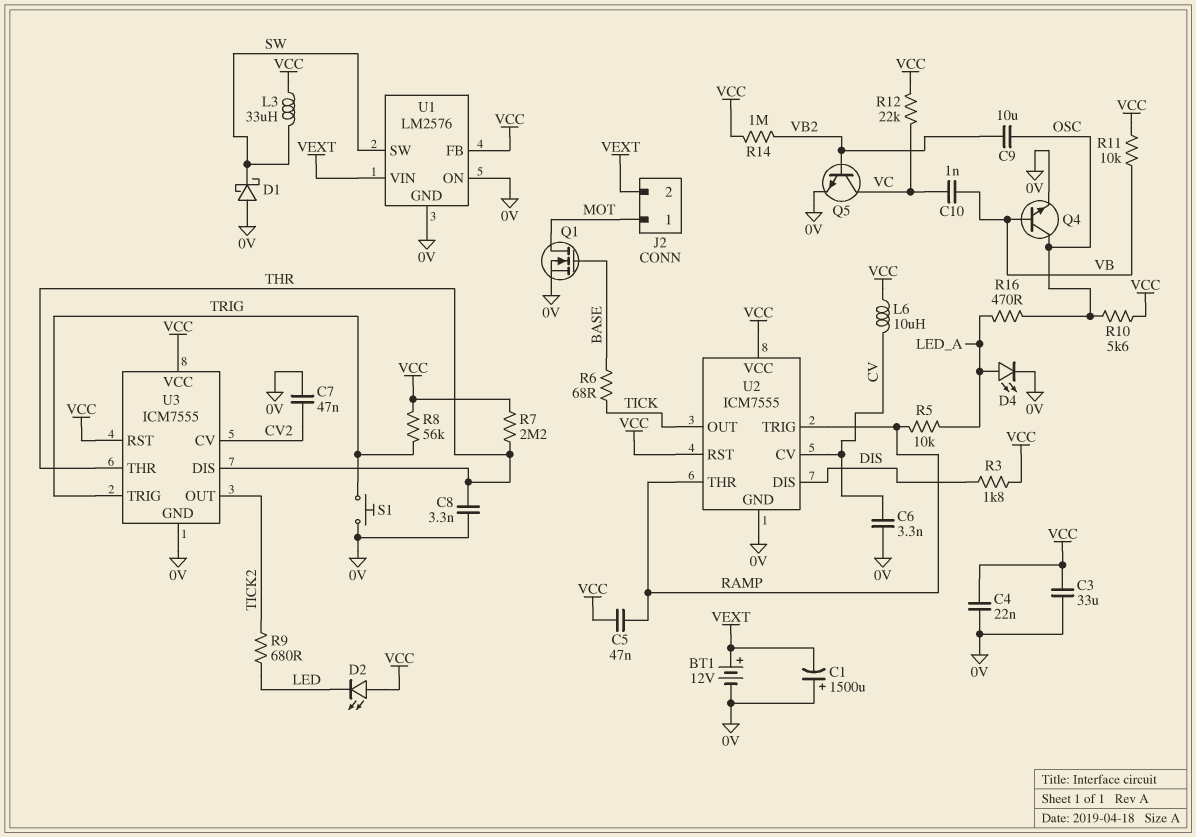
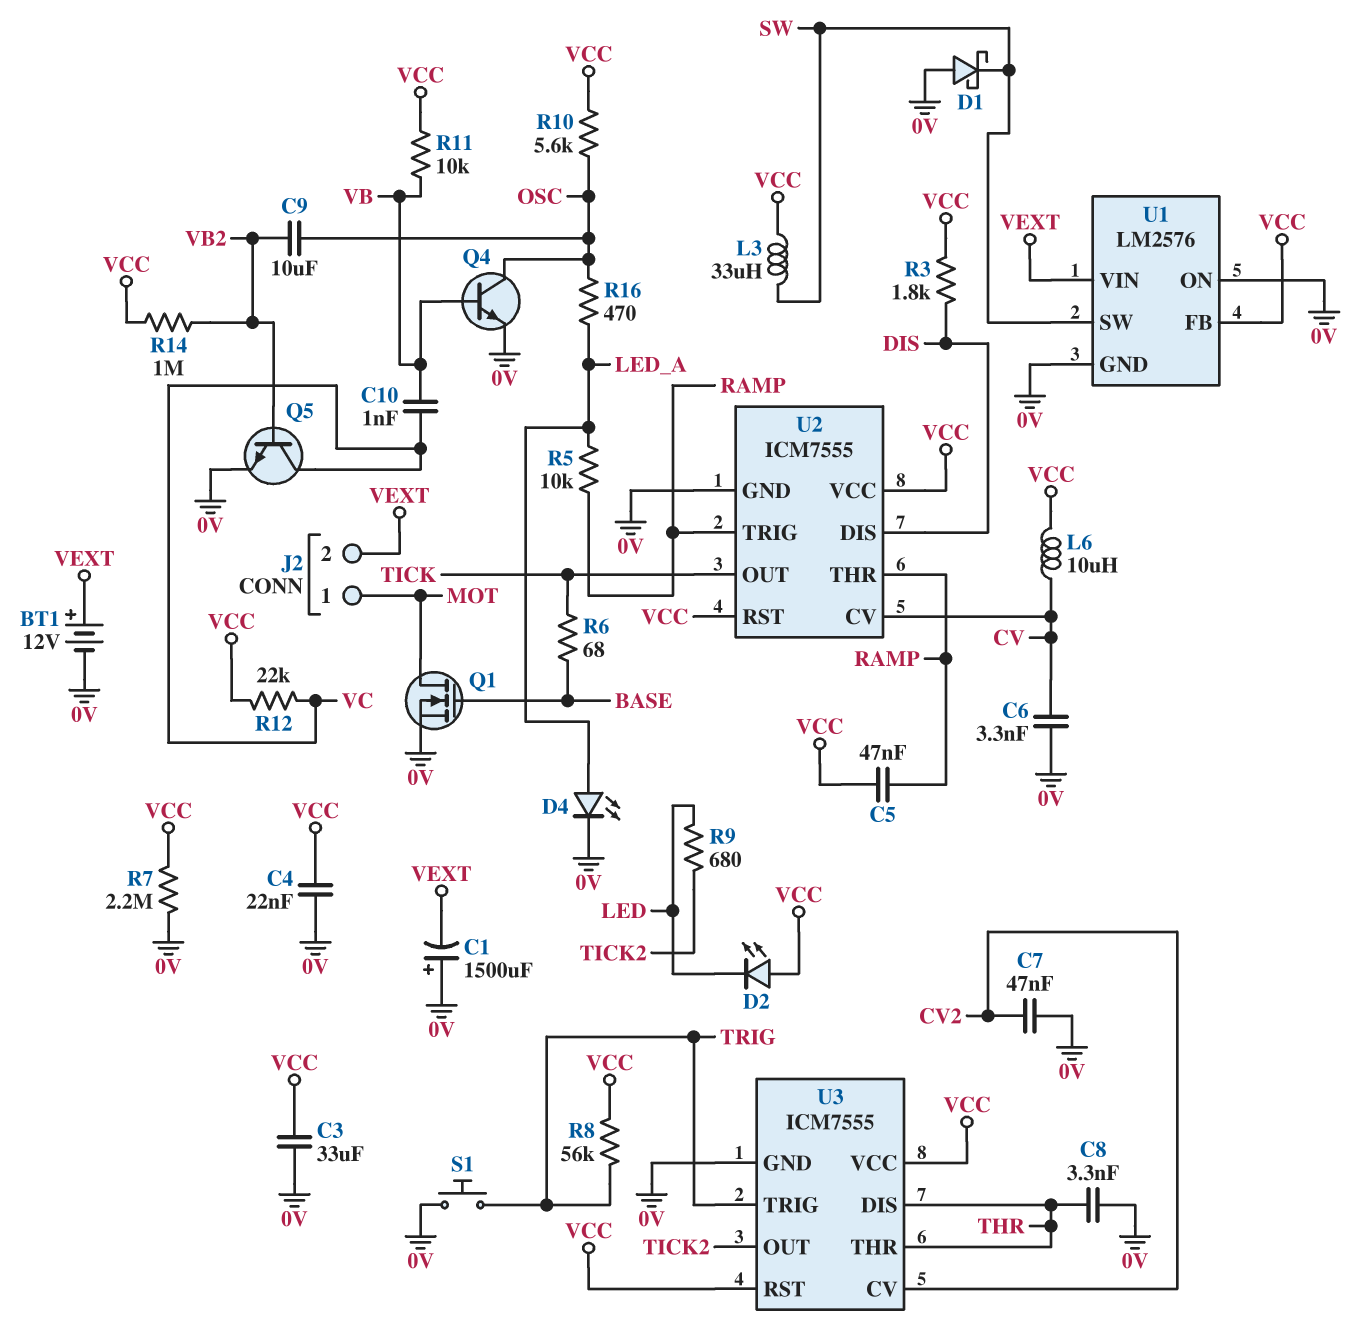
R7: 2.2M (THR, VCC) -> 2.2M (0V, VCC)

